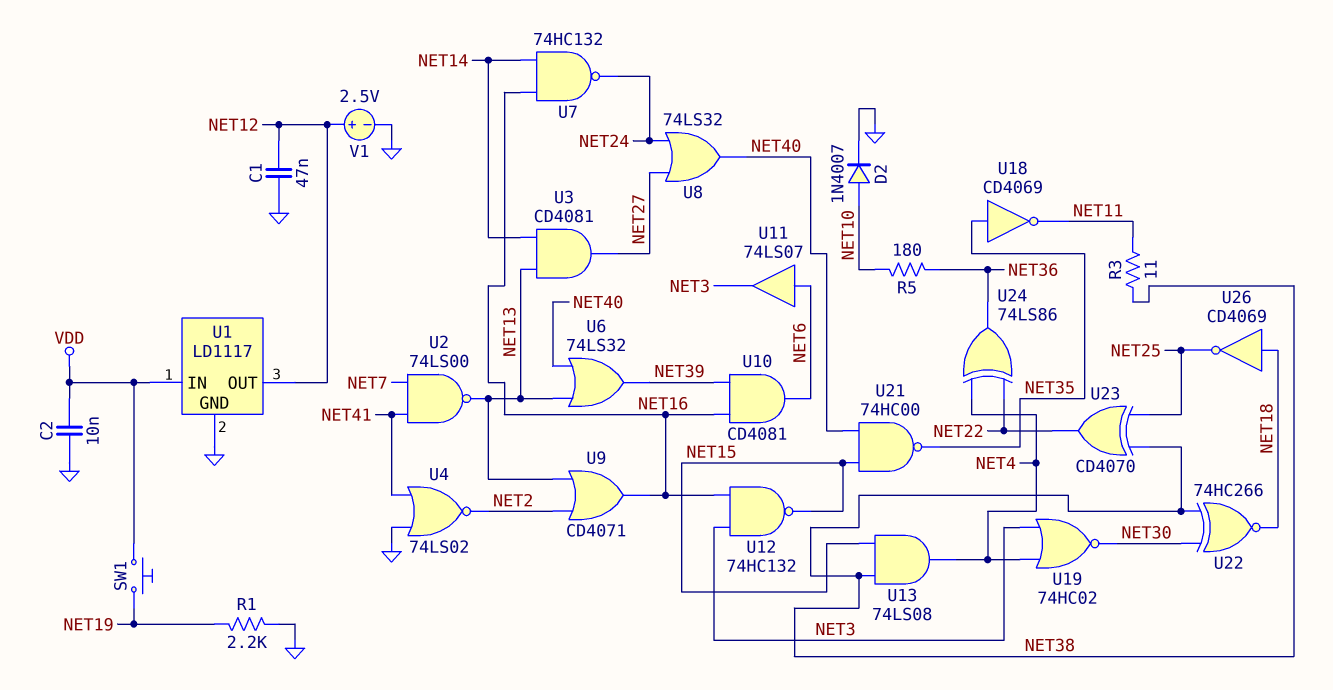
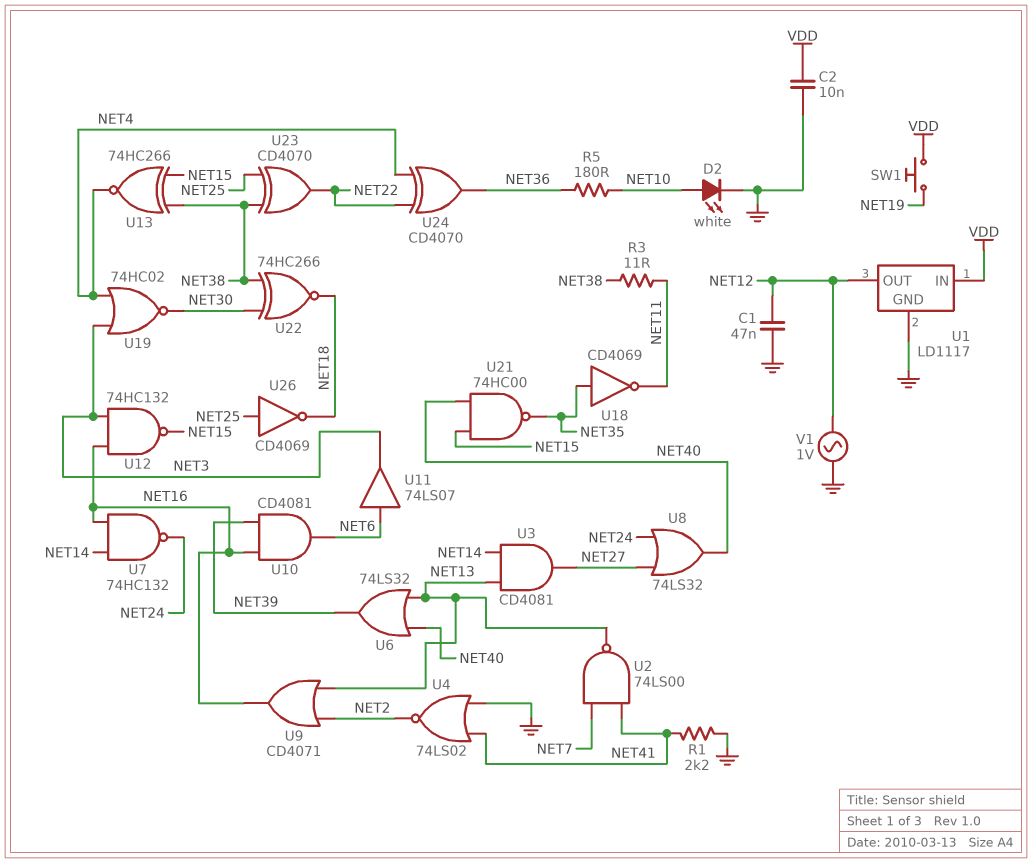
D2: diode 1N4007 (A NET10, K GND) -> LED white (A NET10, K GND)
R1: 2.2k (GND, NET19) -> 2.2k (GND, NET41)
U13: AND 74LS08 (in NET15, in NET38, out NET4) -> XNOR 74HC266 (in NET15, in NET38, out NET4)
U24: XOR 74LS86 (in NET4, in NET22, out NET36) -> XOR CD4070 (in NET4, in NET22, out NET36)
U26: NOT CD4069 (in NET18, out NET25) -> NOT CD4069 (in NET25, out NET18)
V1: 2.5V (plus NET12, minus GND) -> AC 1V (GND, NET12)

